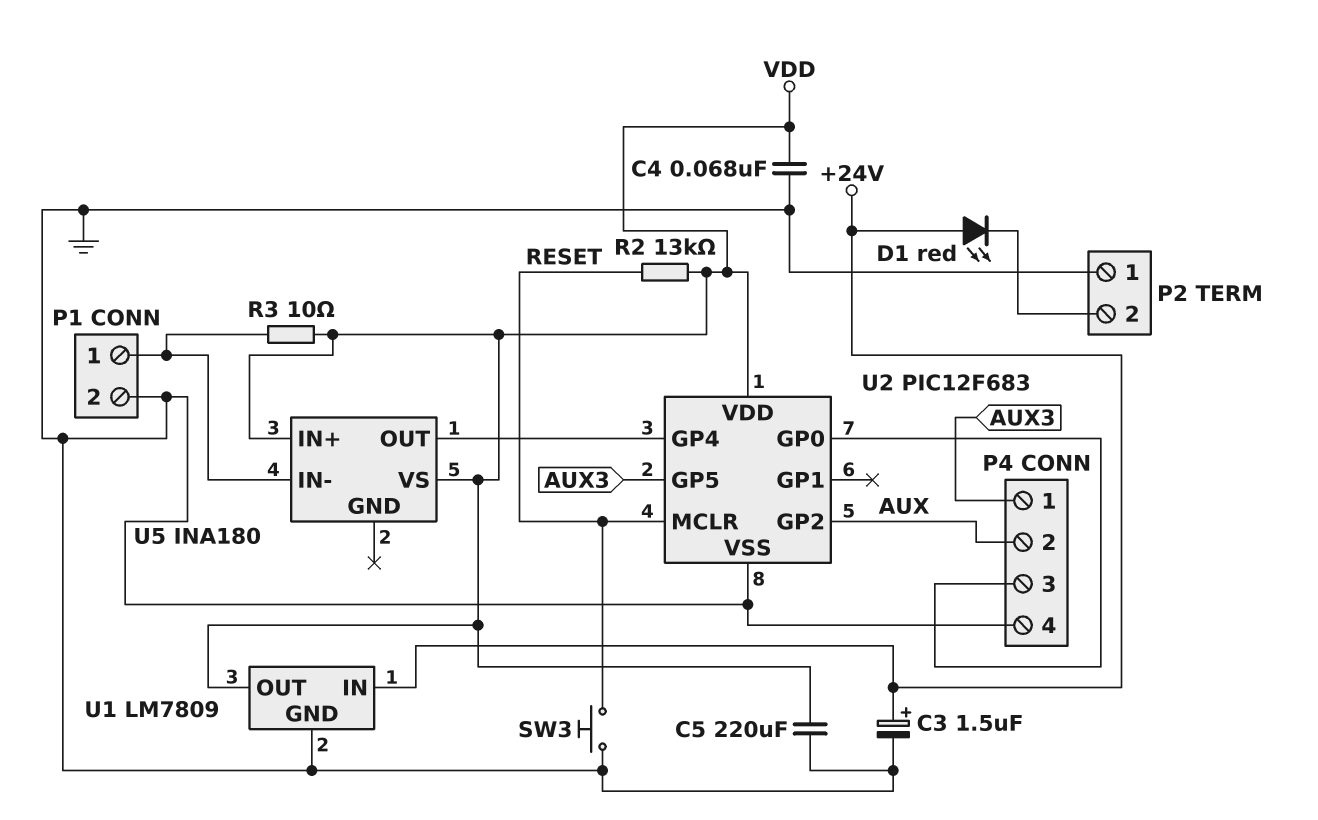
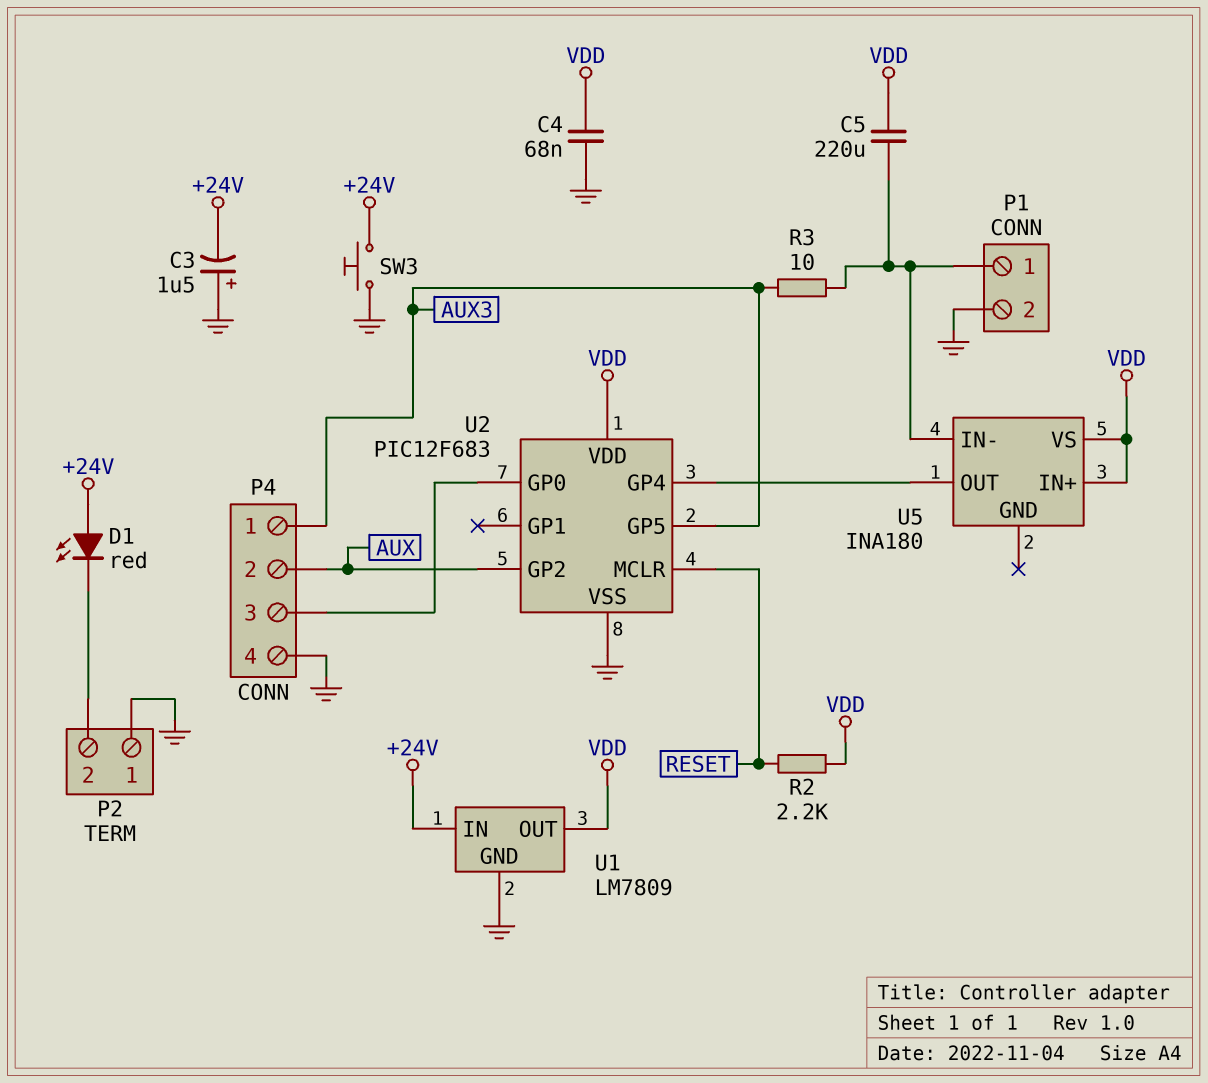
C3: 1.5uF (plus +24V, minus GND) -> 1.5uF (plus GND, minus +24V)
C5: 220uF (GND, VDD) -> 220uF (P1/1, VDD)
R2: 13k (RESET, VDD) -> 2.2k (RESET, VDD)
R3: 10 (P1/1, VDD) -> 10 (AUX3, P1/1)
SW3: button (GND, RESET) -> button (+24V, GND)

